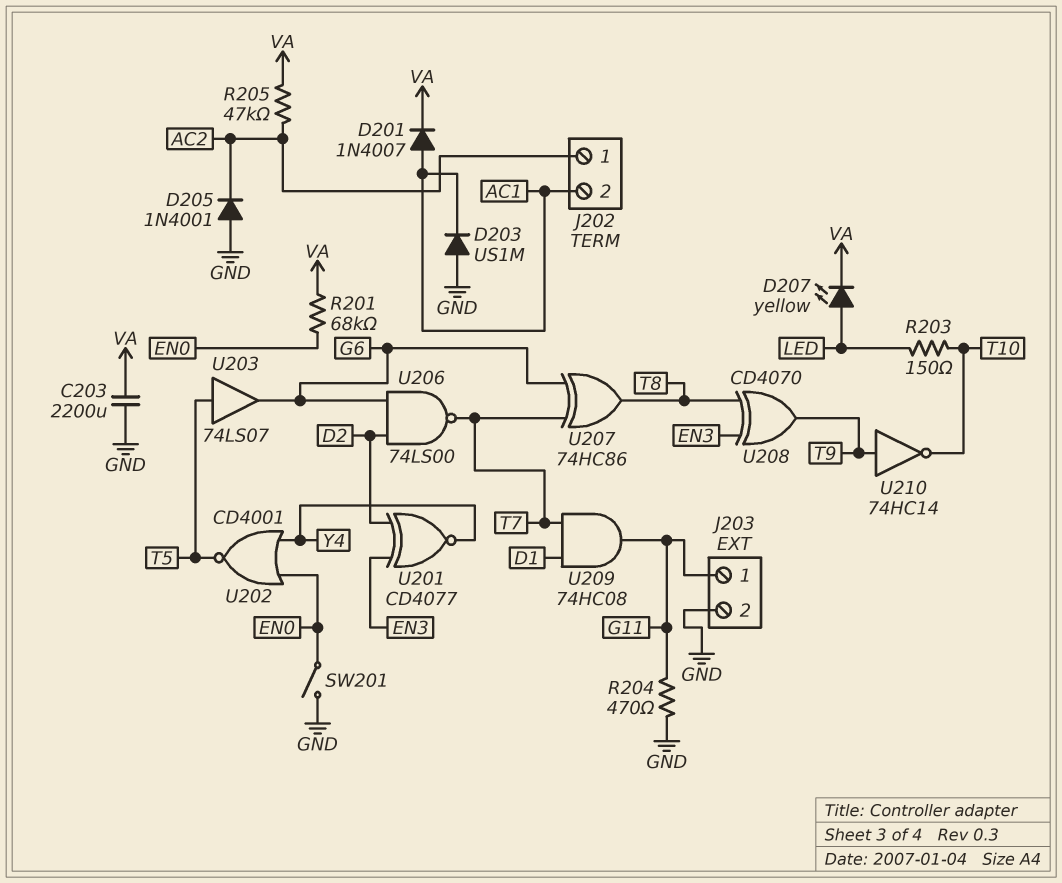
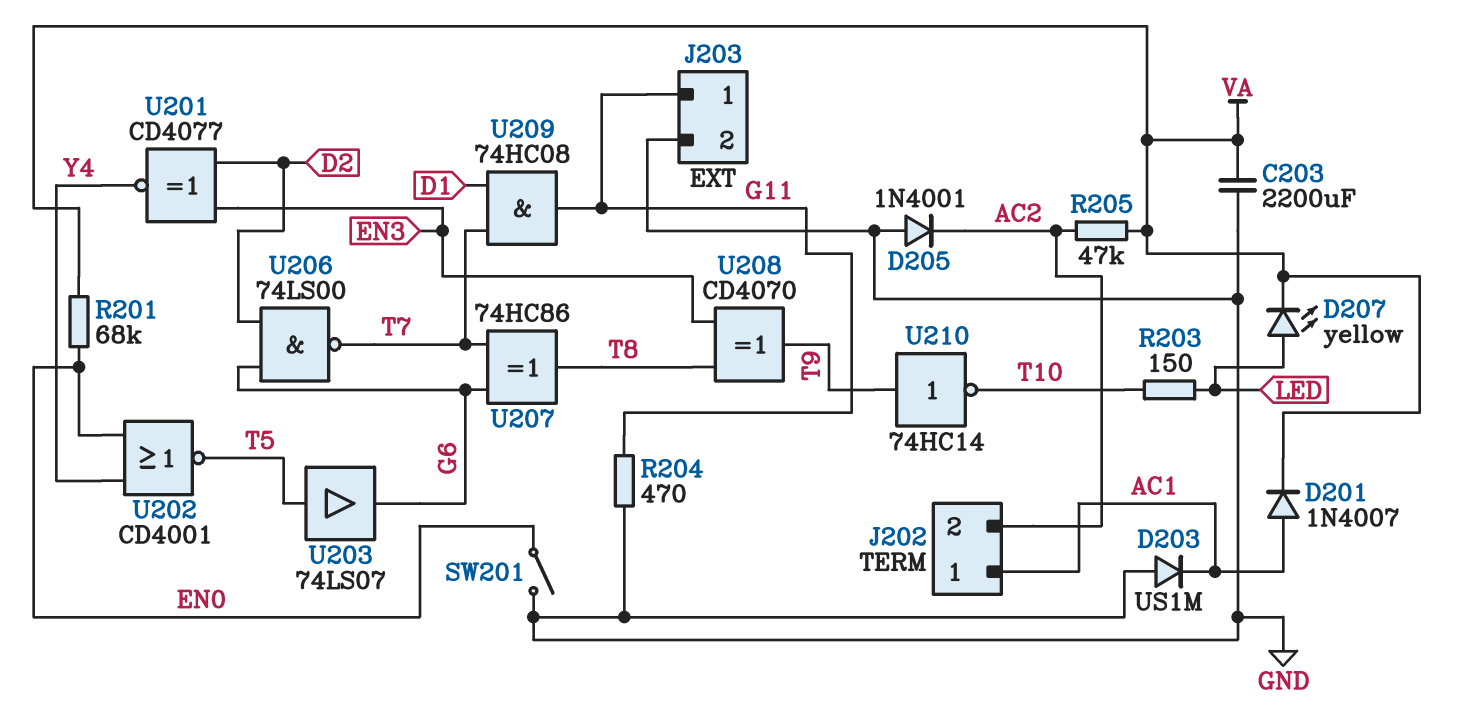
J202 pin 1: AC2 -> AC1
J202 pin 2: AC1 -> AC2

